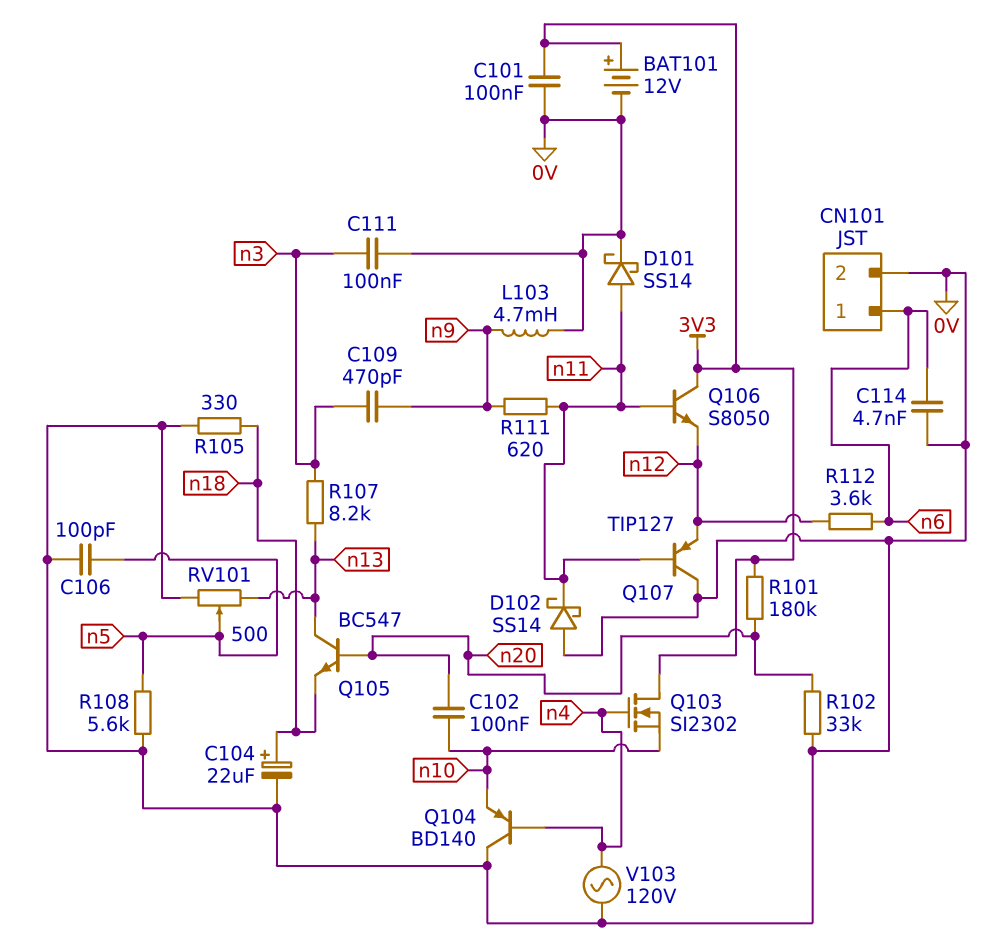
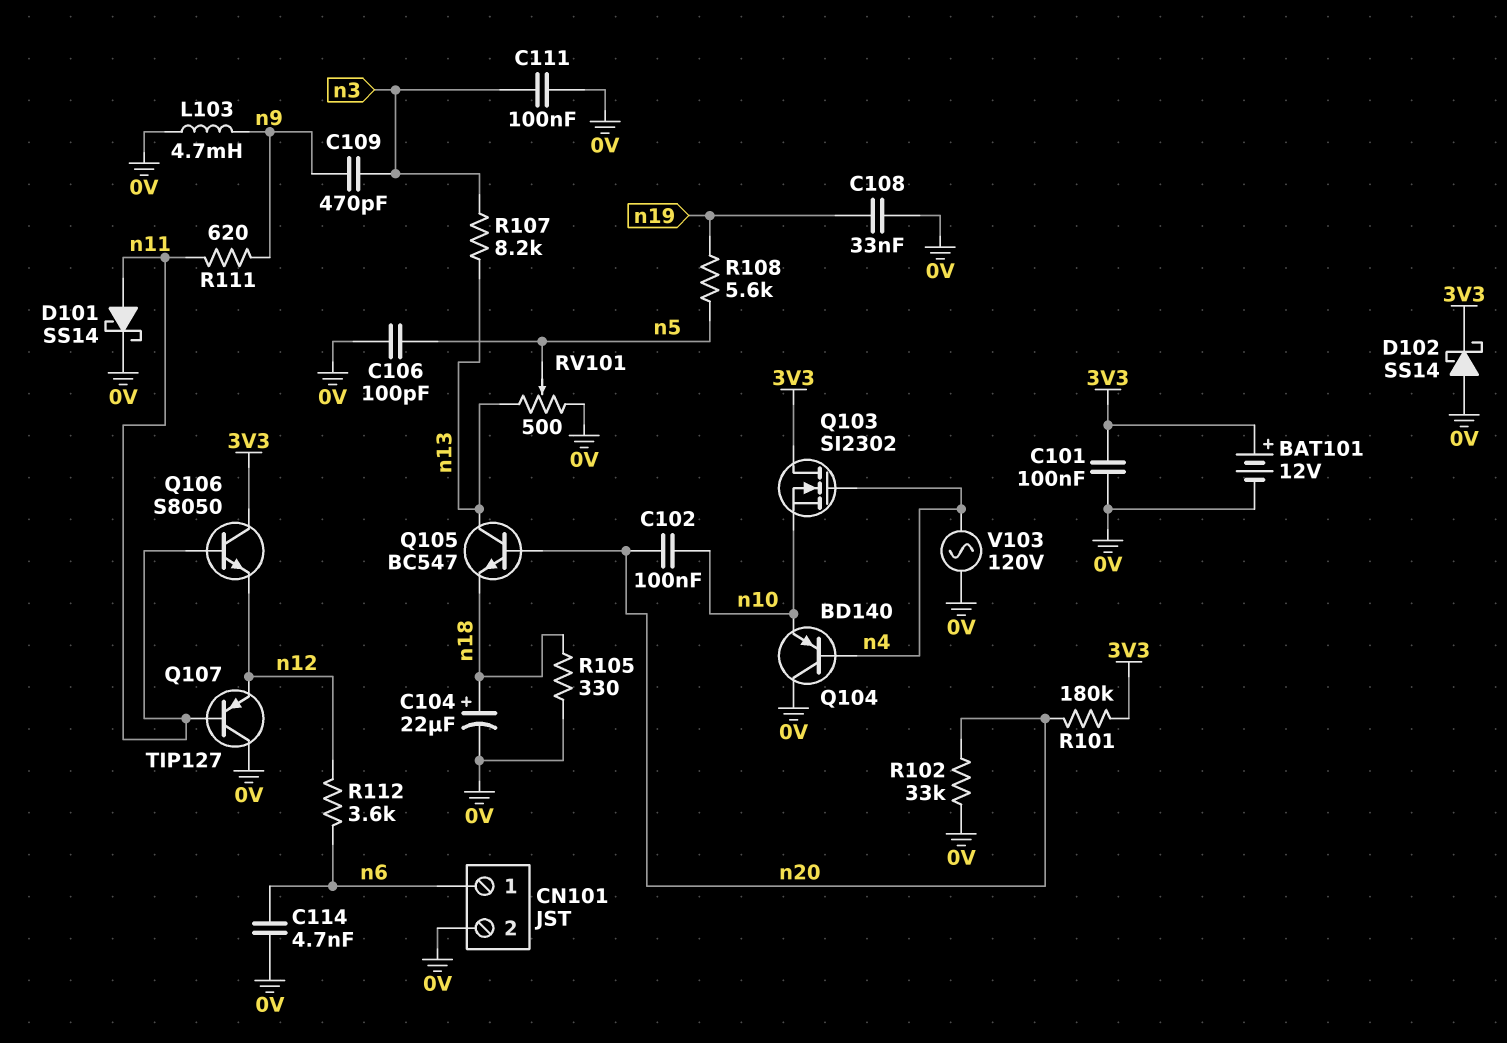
C108: none -> 33nF (0V, n19)
D102: schottky SS14 (A 0V, K n11) -> schottky SS14 (A 0V, K 3V3)
R108: 5.6k (0V, n5) -> 5.6k (n5, n19)

